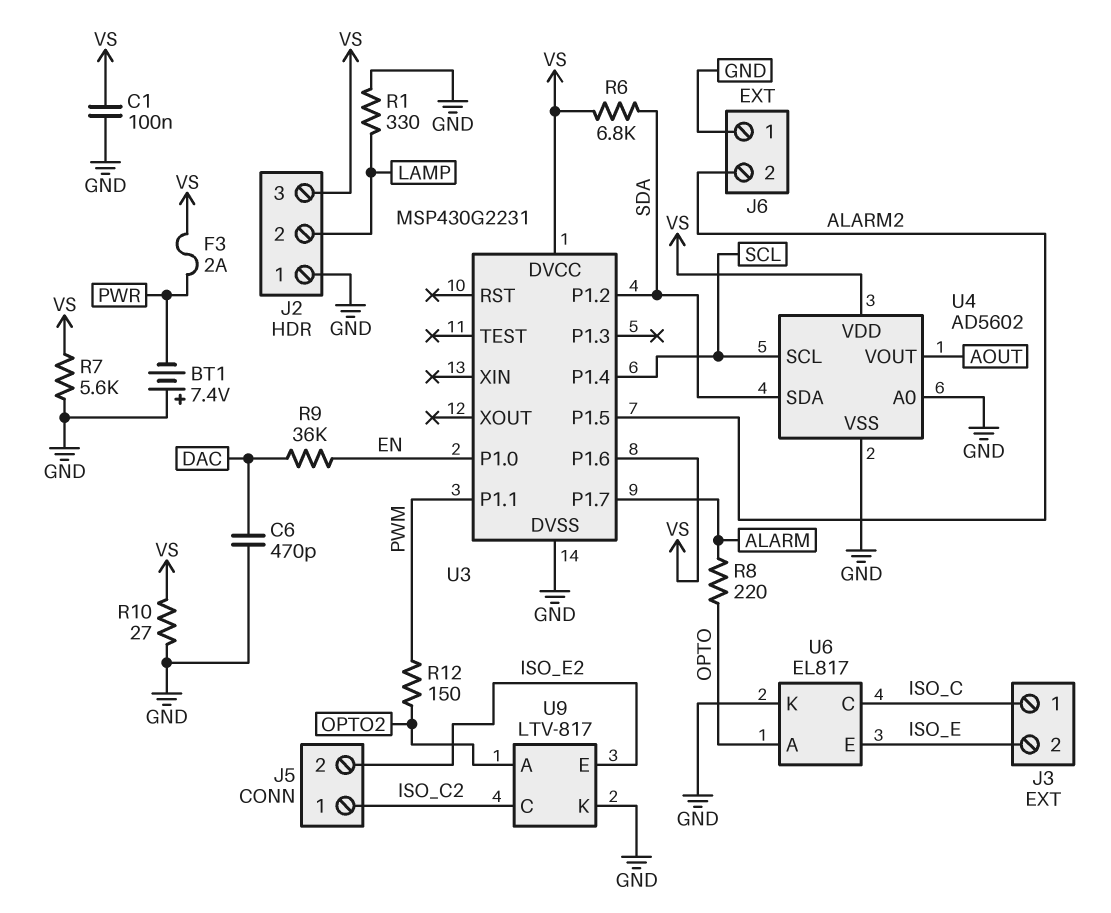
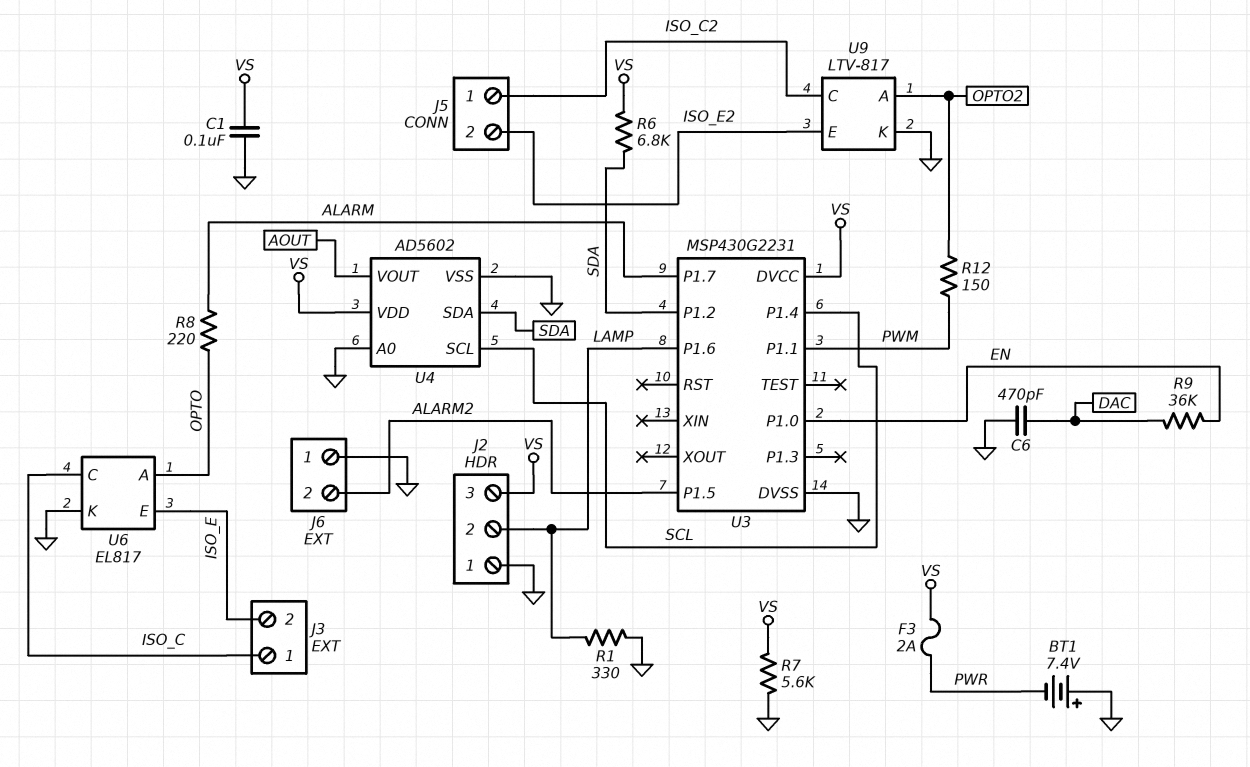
R10: 27 (GND, VS) -> none
U3 pin P1.6: VS -> LAMP

